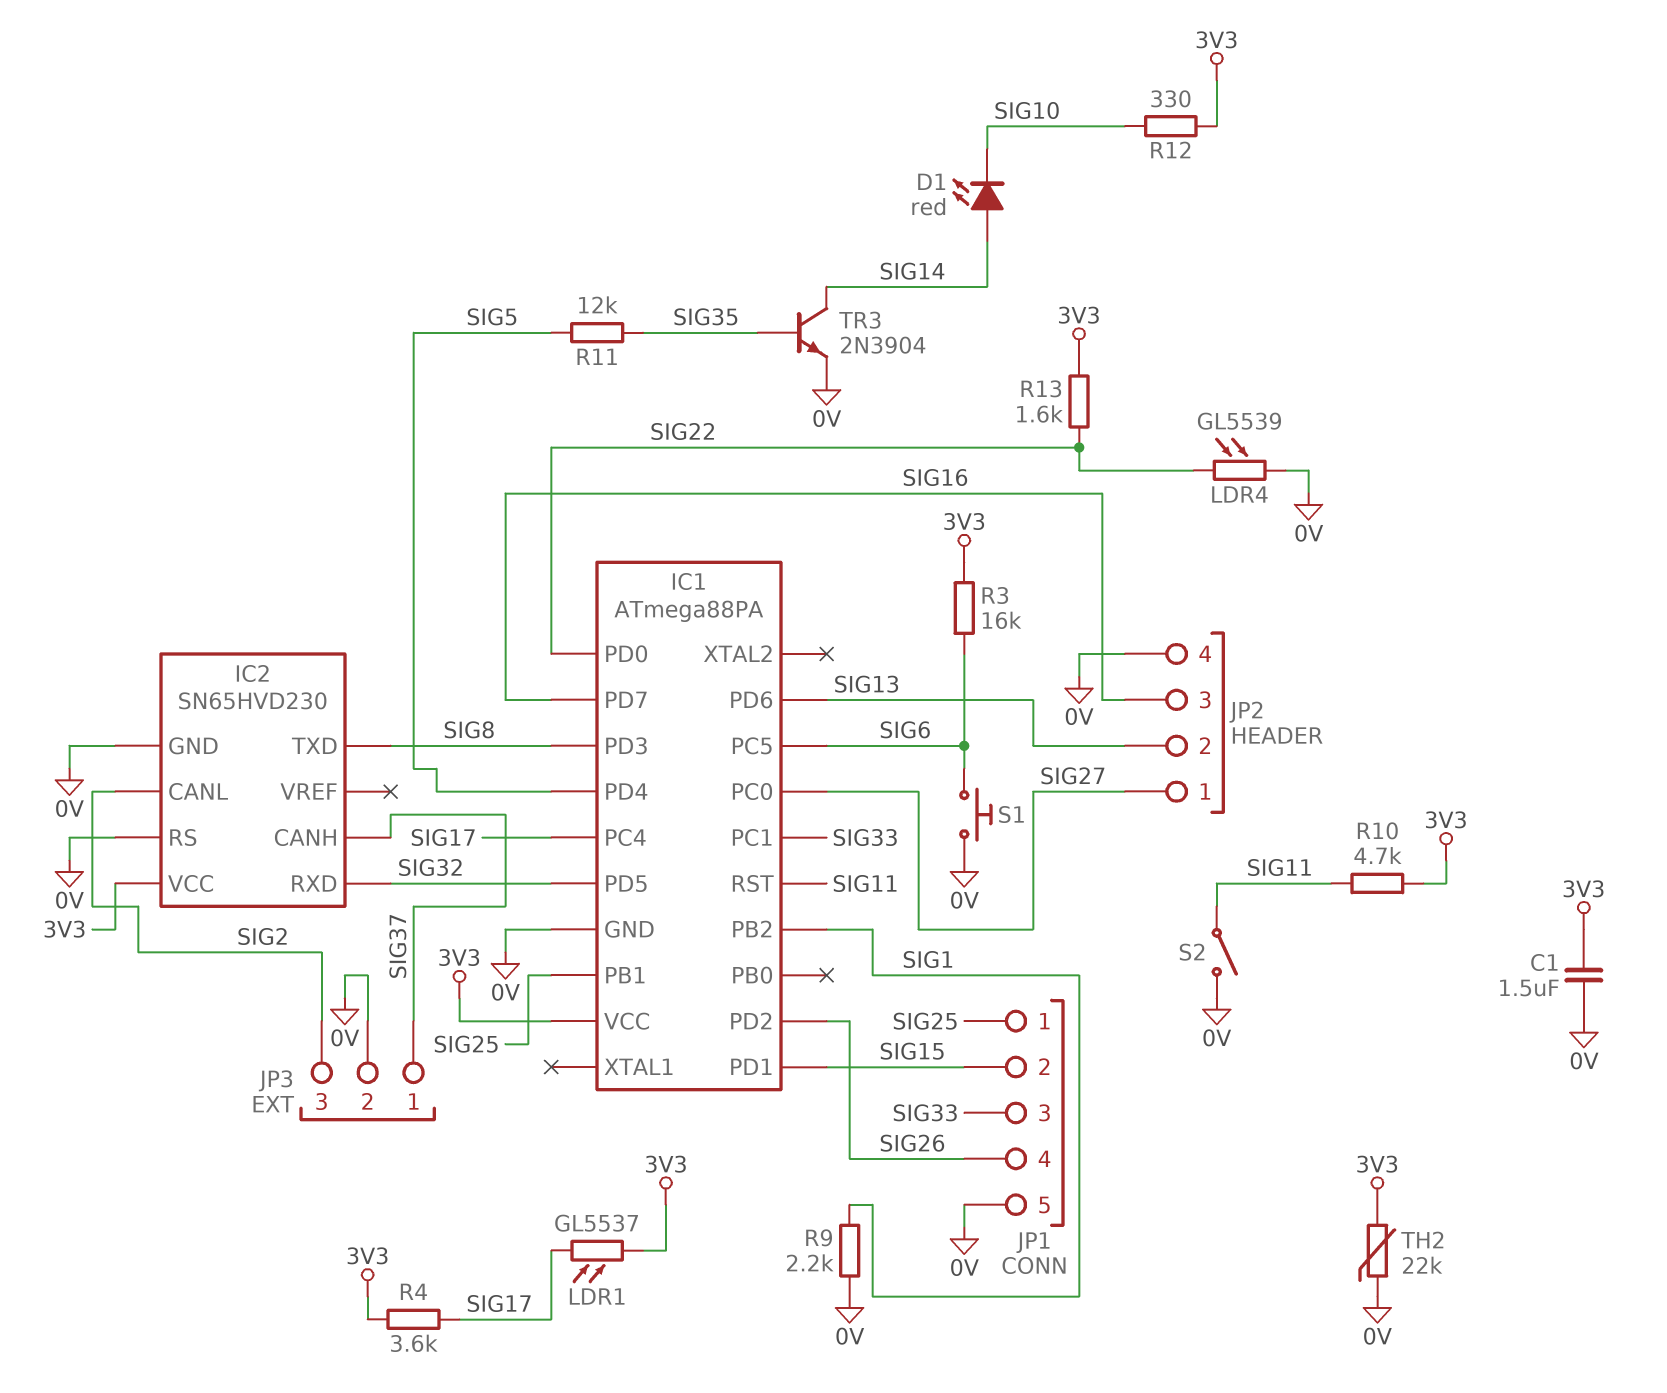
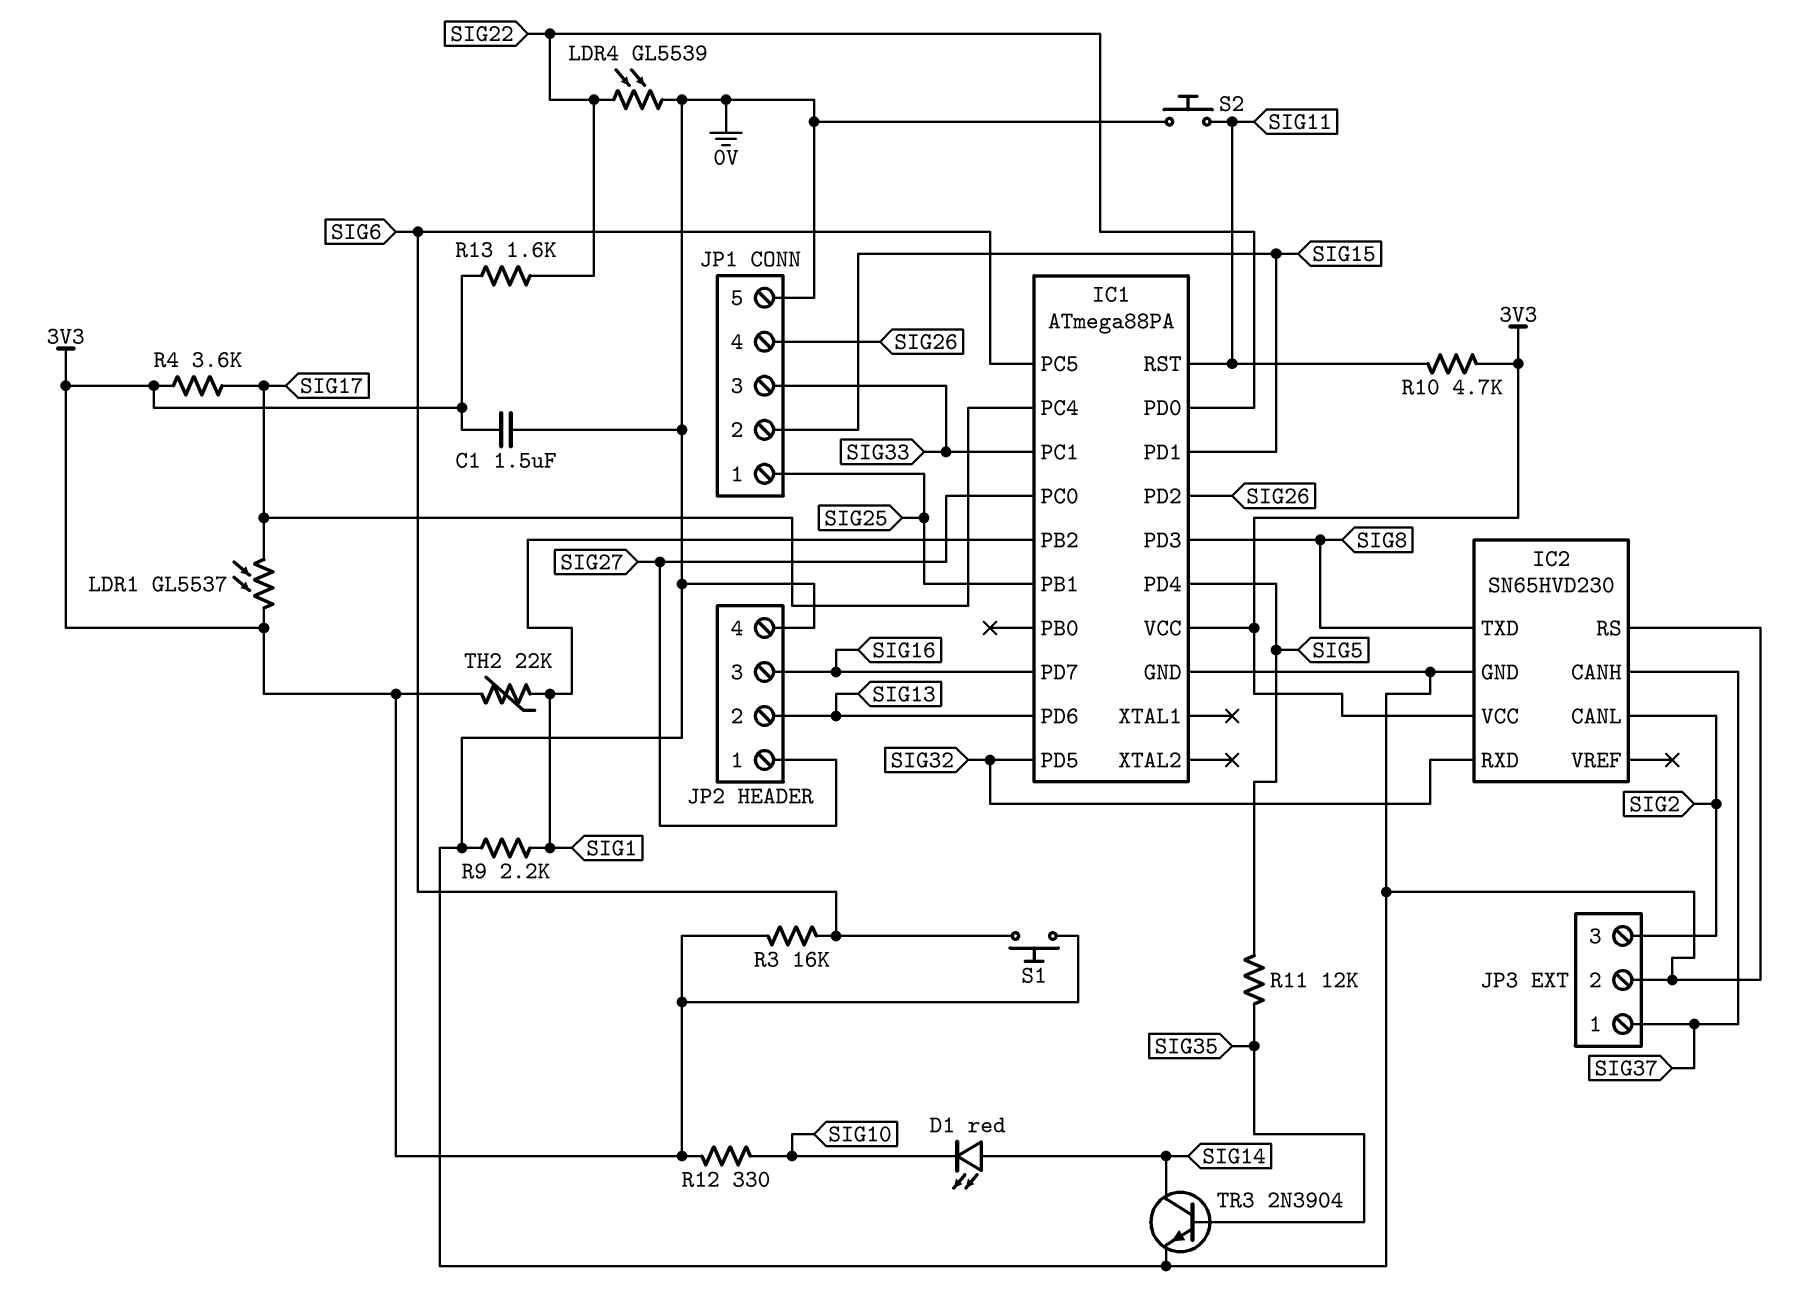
S1: button (0V, SIG6) -> button (3V3, SIG6)
S2: switch (0V, SIG11) -> button (0V, SIG11)
TH2: 22k (0V, 3V3) -> 22k (3V3, SIG1)

